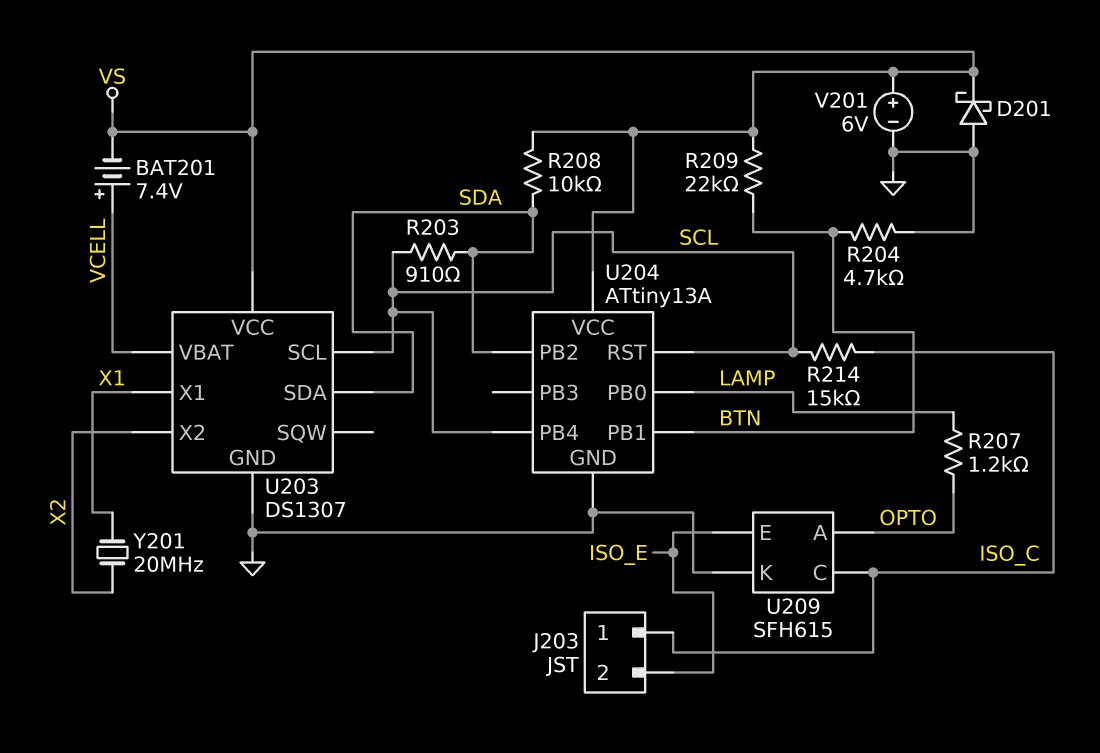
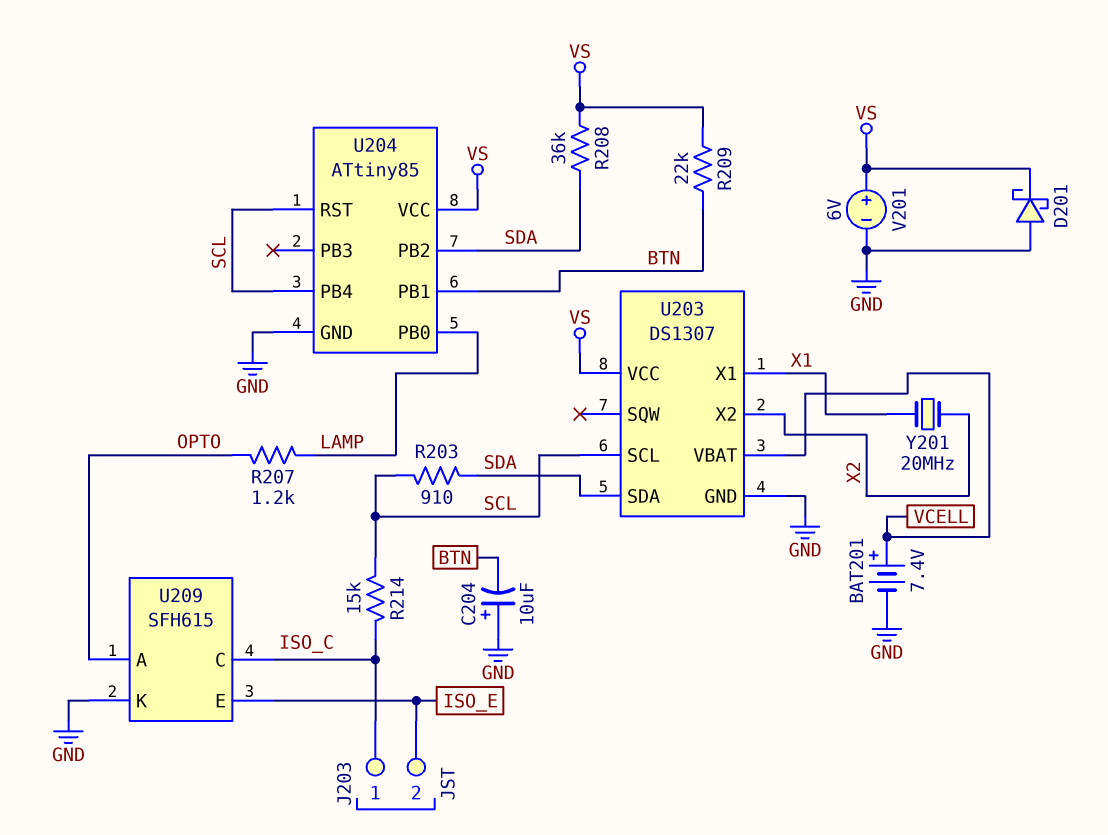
BAT201: 7.4V (plus VCELL, minus VS) -> 7.4V (plus VCELL, minus GND)
C204: none -> 10uF (plus GND, minus BTN)
R204: 4.7k (BTN, GND) -> none
R208: 10k (SDA, VS) -> 36k (SDA, VS)
U204: ATtiny13A -> ATtiny85

